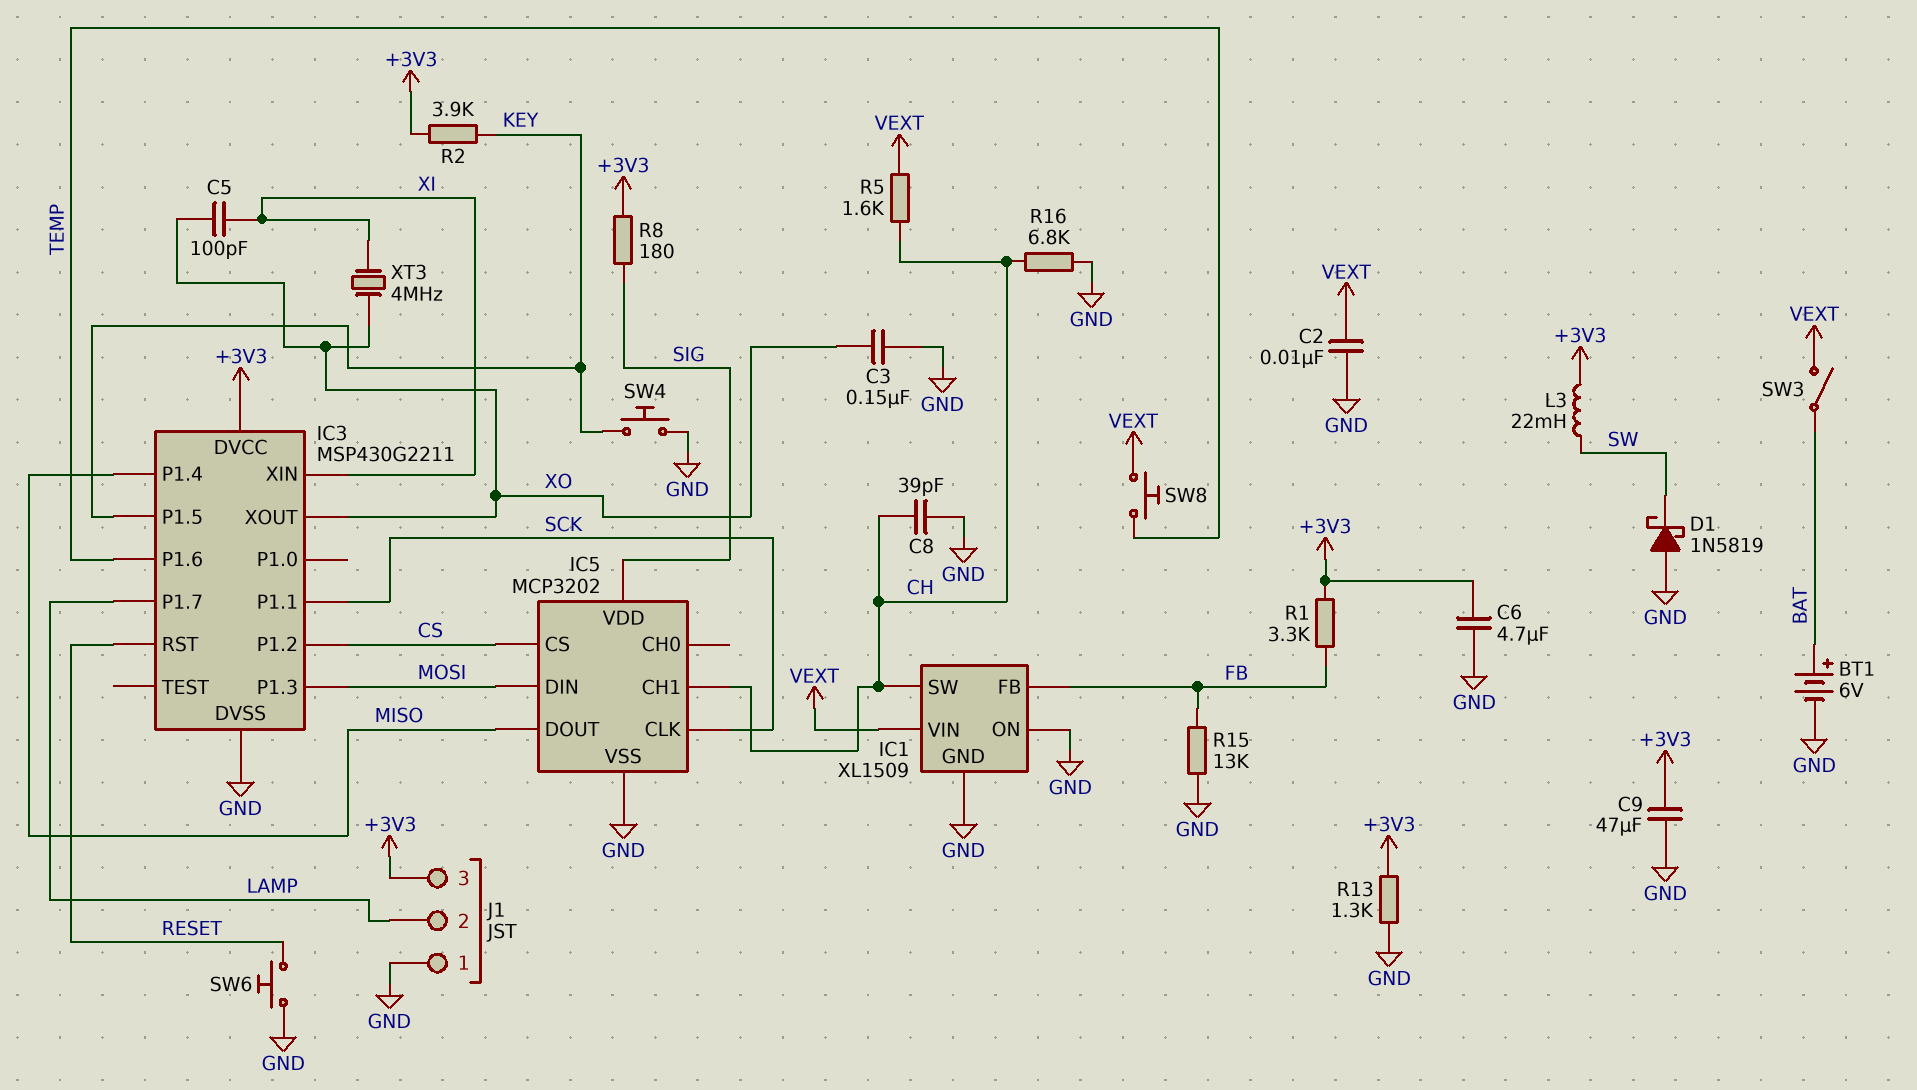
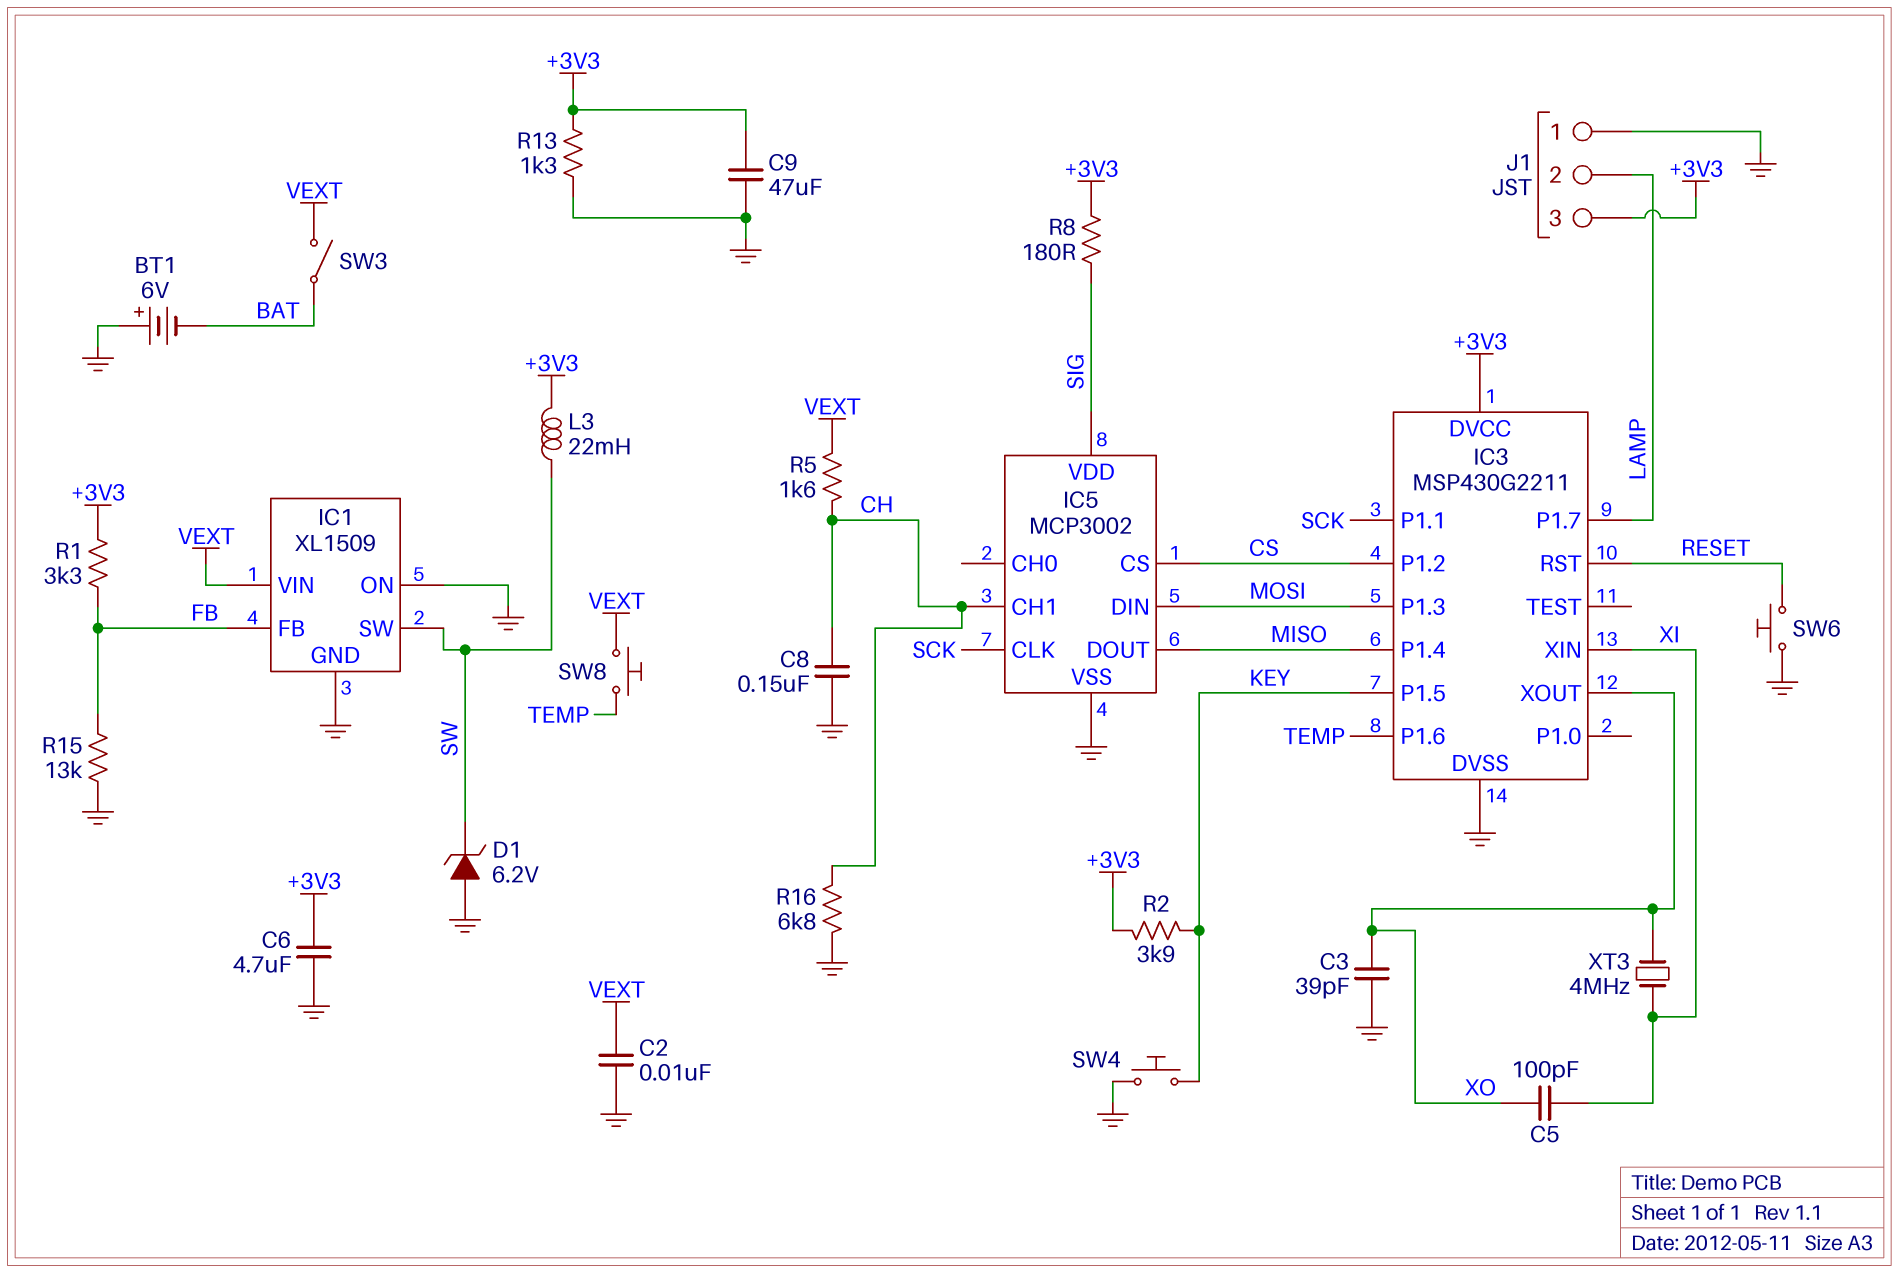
BT1: 6V (plus BAT, minus GND) -> 6V (plus GND, minus BAT)
C3: 150nF (GND, XO) -> 39pF (GND, XO)
C8: 39pF (CH, GND) -> 150nF (CH, GND)
D1: schottky 1N5819 (A GND, K SW) -> zener 6.2V (A GND, K SW)
IC1 pin SW: CH -> SW
IC5: MCP3202 -> MCP3002

